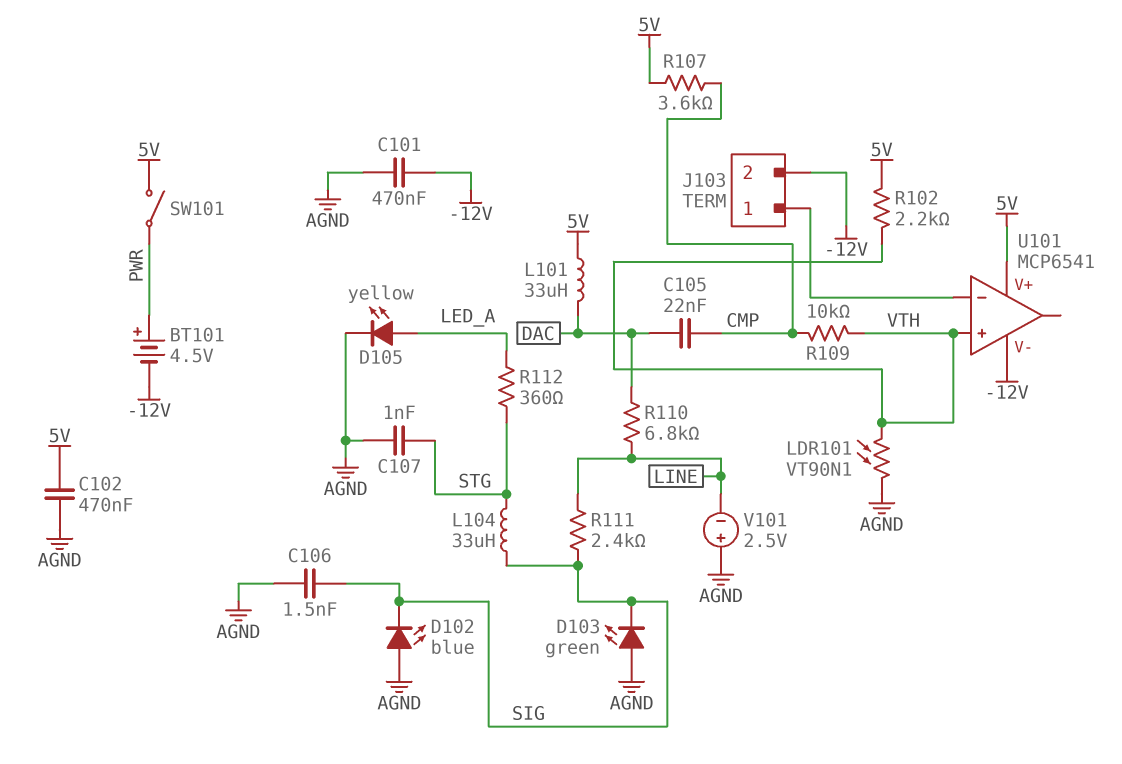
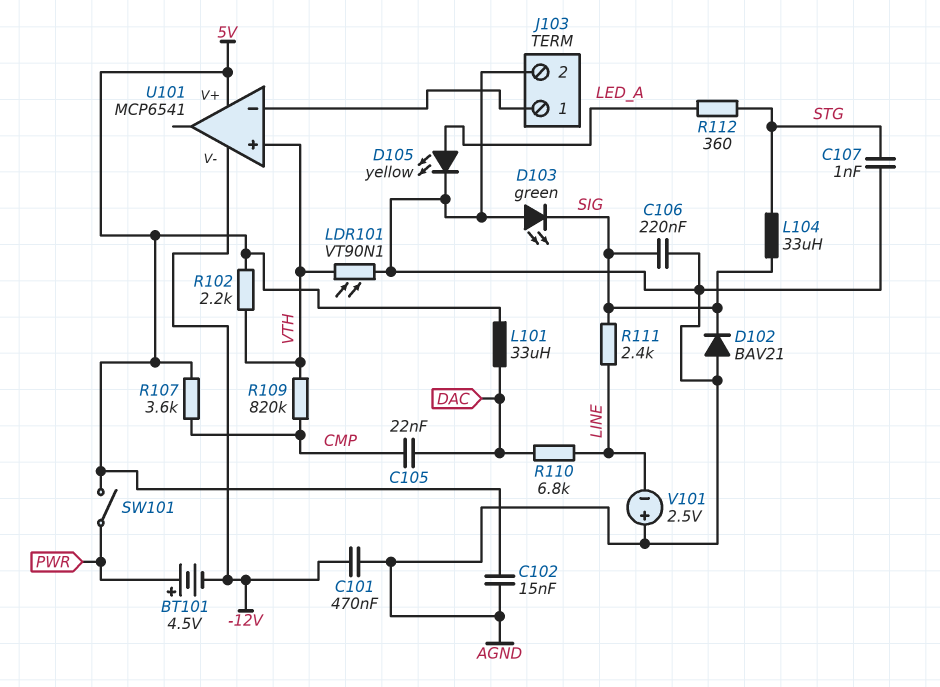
C102: 470nF (5V, AGND) -> 15nF (5V, AGND)
C106: 1.5nF (AGND, SIG) -> 220nF (AGND, SIG)
D102: LED blue (A AGND, K SIG) -> diode BAV21 (A AGND, K SIG)
J103 pin 2: -12V -> AGND
R109: 10k (CMP, VTH) -> 820k (CMP, VTH)

